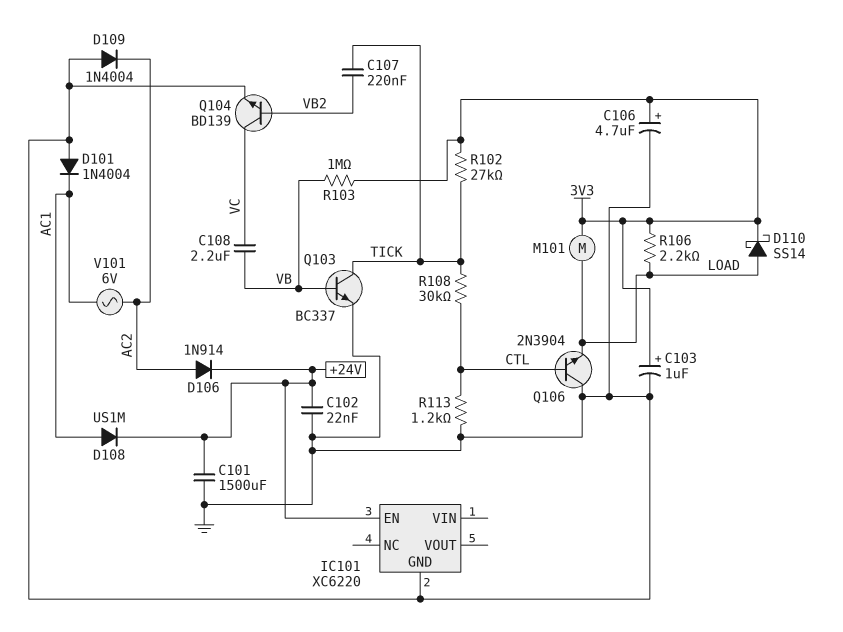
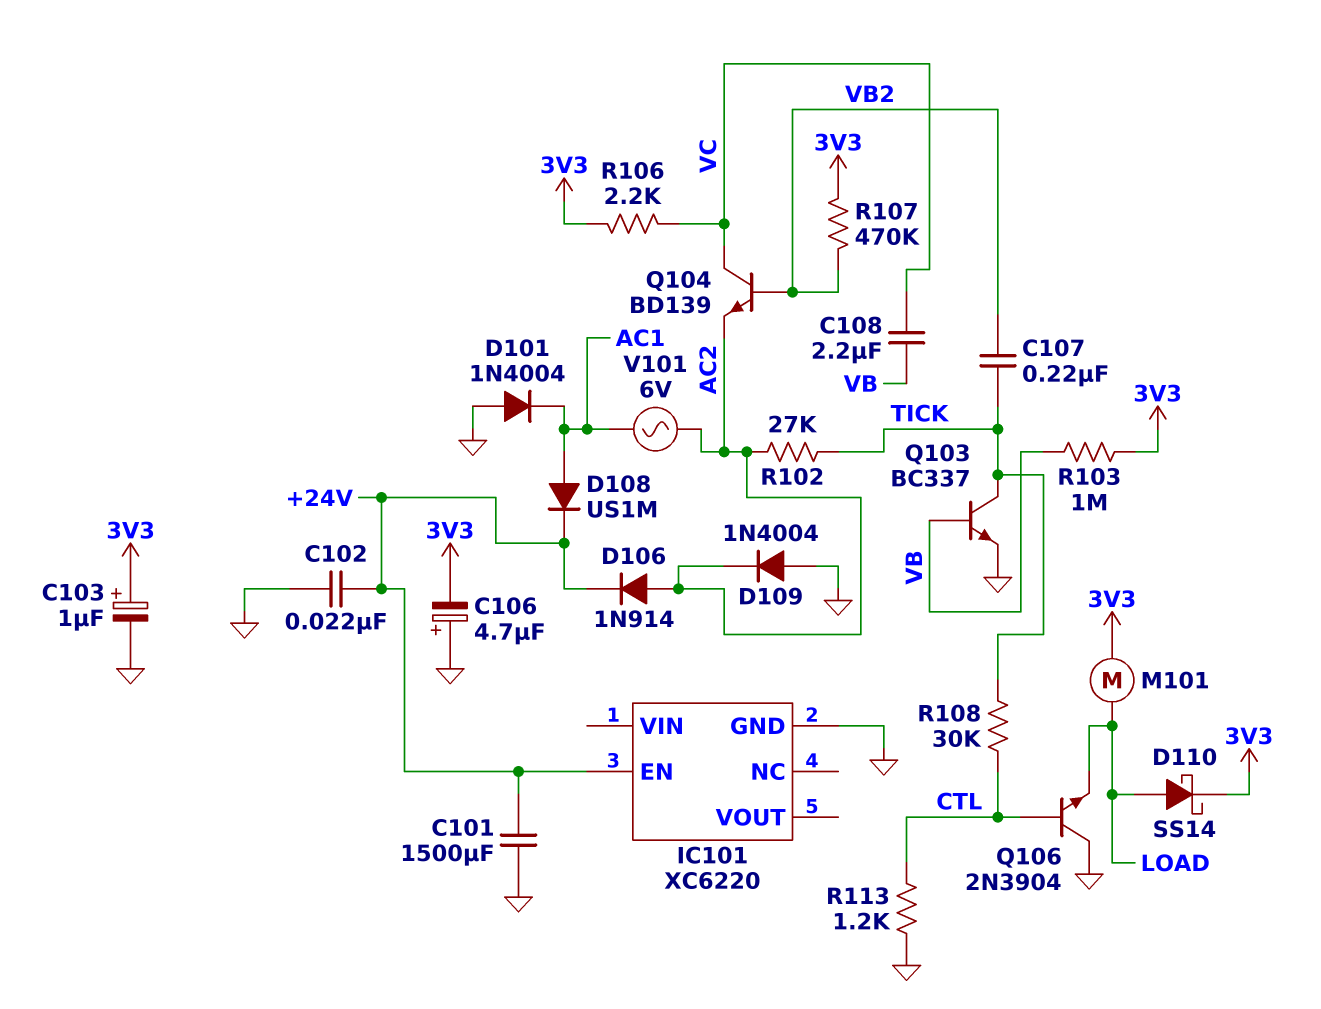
C106: 4.7uF (plus 3V3, minus GND) -> 4.7uF (plus GND, minus 3V3)
Q104: NPN BD139 (B VB2, C VC, E GND) -> NPN BD139 (B VB2, C VC, E AC2)
R102: 27k (3V3, TICK) -> 27k (AC2, TICK)
R106: 2.2k (3V3, LOAD) -> 2.2k (3V3, VC)
R107: none -> 470k (3V3, VB2)

